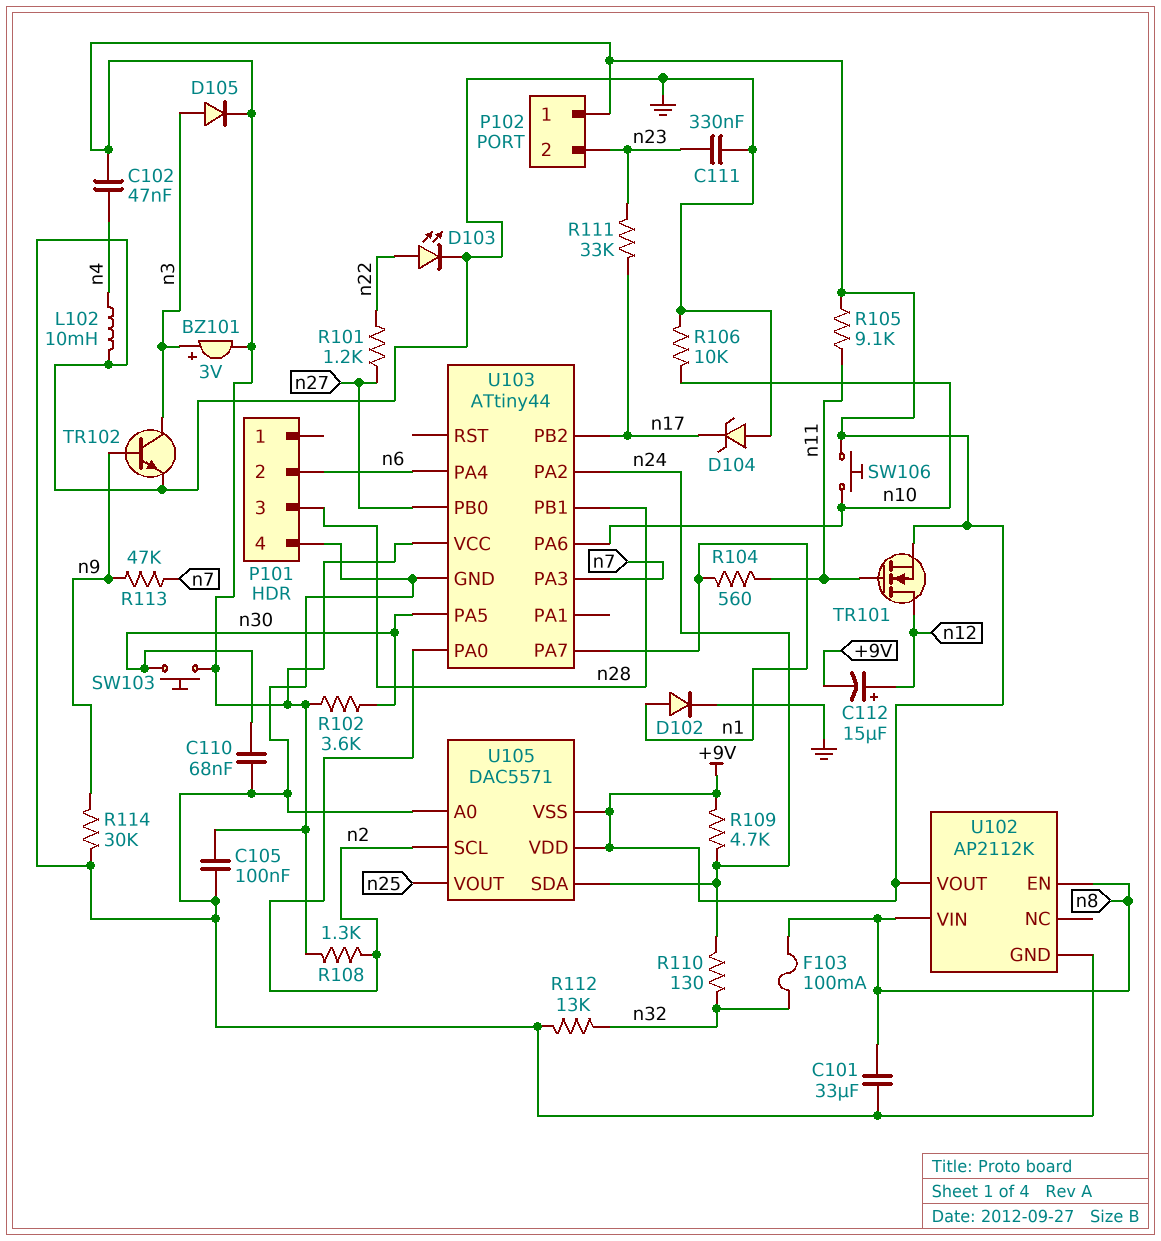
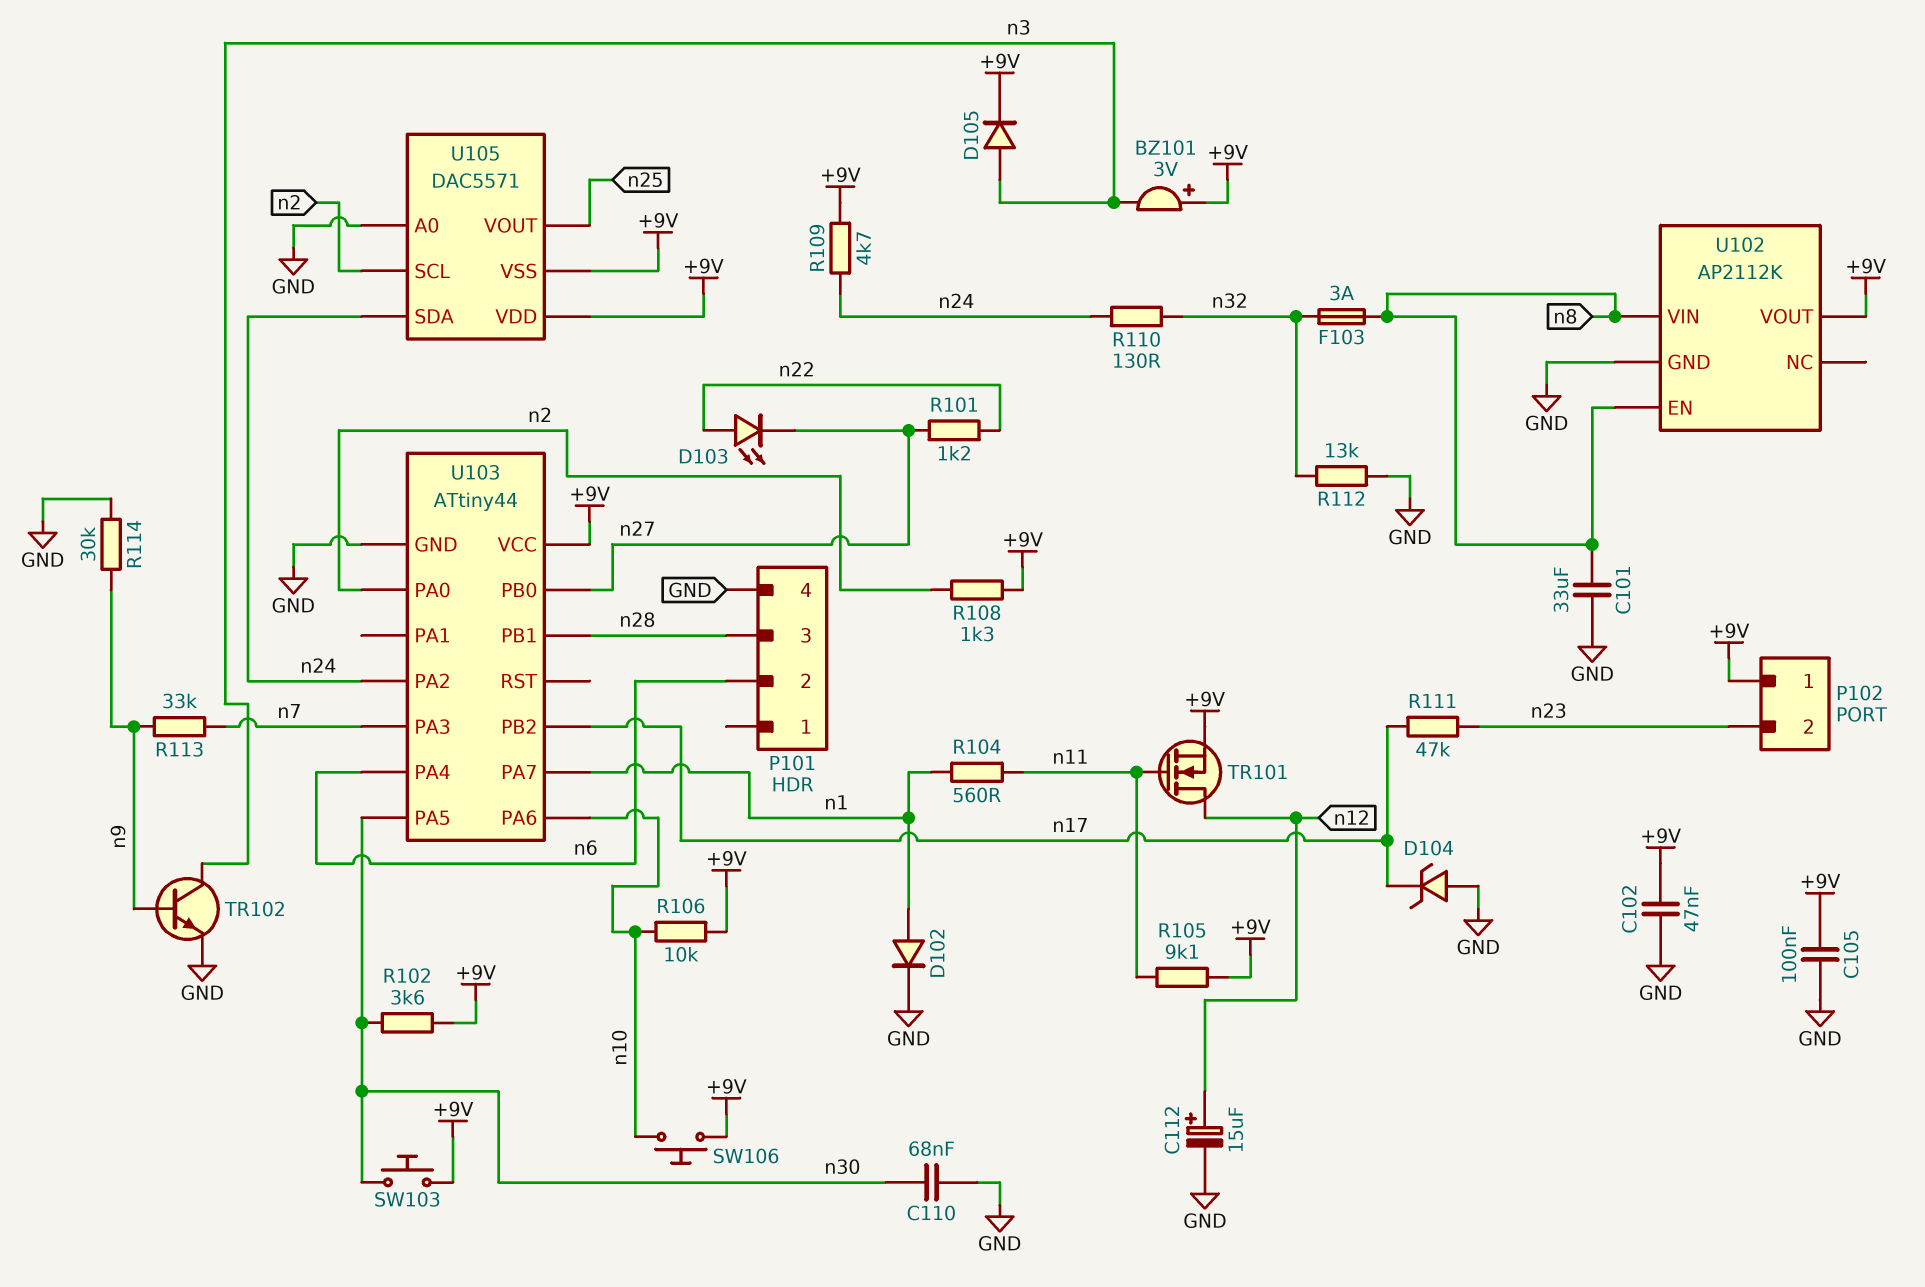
BZ101: buzzer 3V (plus n3, minus +9V) -> buzzer 3V (plus +9V, minus n3)
C102: 47nF (+9V, n4) -> 47nF (+9V, GND)
C111: 330nF (GND, n23) -> none
C112: 15uF (plus n12, minus +9V) -> 15uF (plus n12, minus GND)
D103: LED (A n22, K GND) -> LED (A n22, K n27)
F103: 100mA (n8, n32) -> 3A (n8, n32)
L102: 10mH (GND, n4) -> none
R106: 10k (GND, n10) -> 10k (+9V, n10)
R111: 33k (n17, n23) -> 47k (n17, n23)
R113: 47k (n7, n9) -> 33k (n7, n9)

